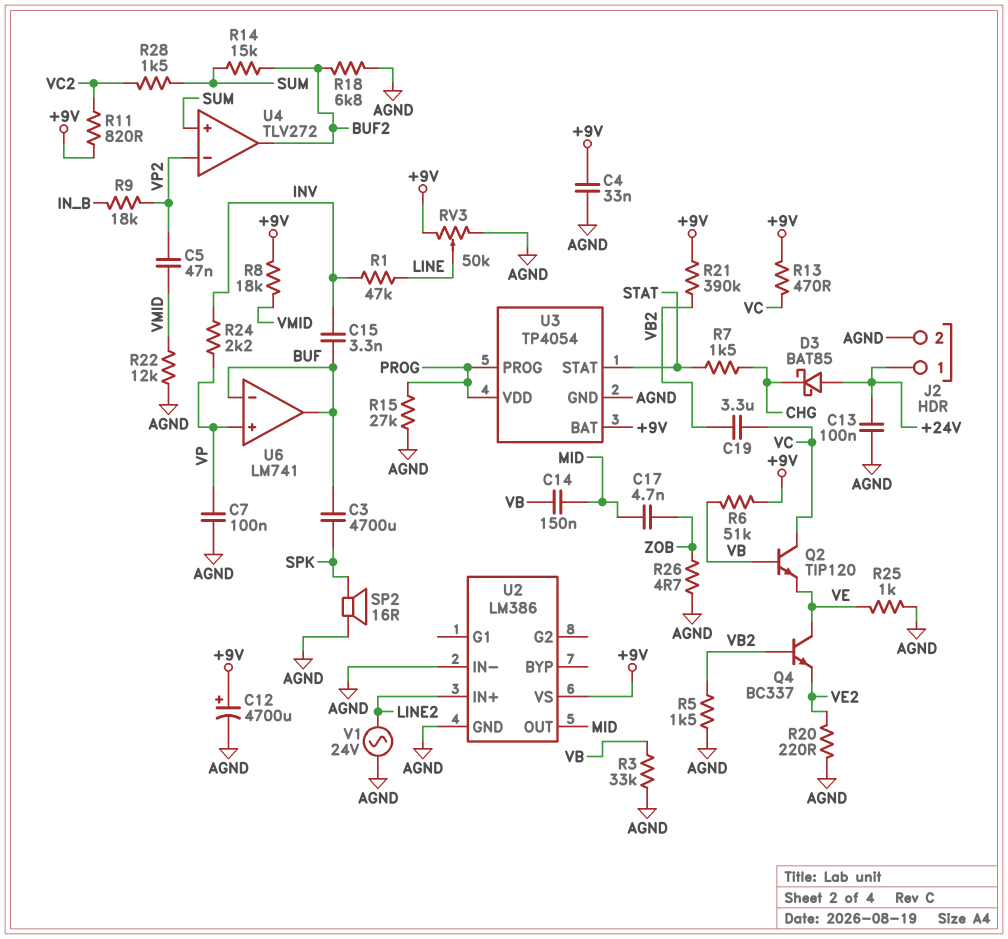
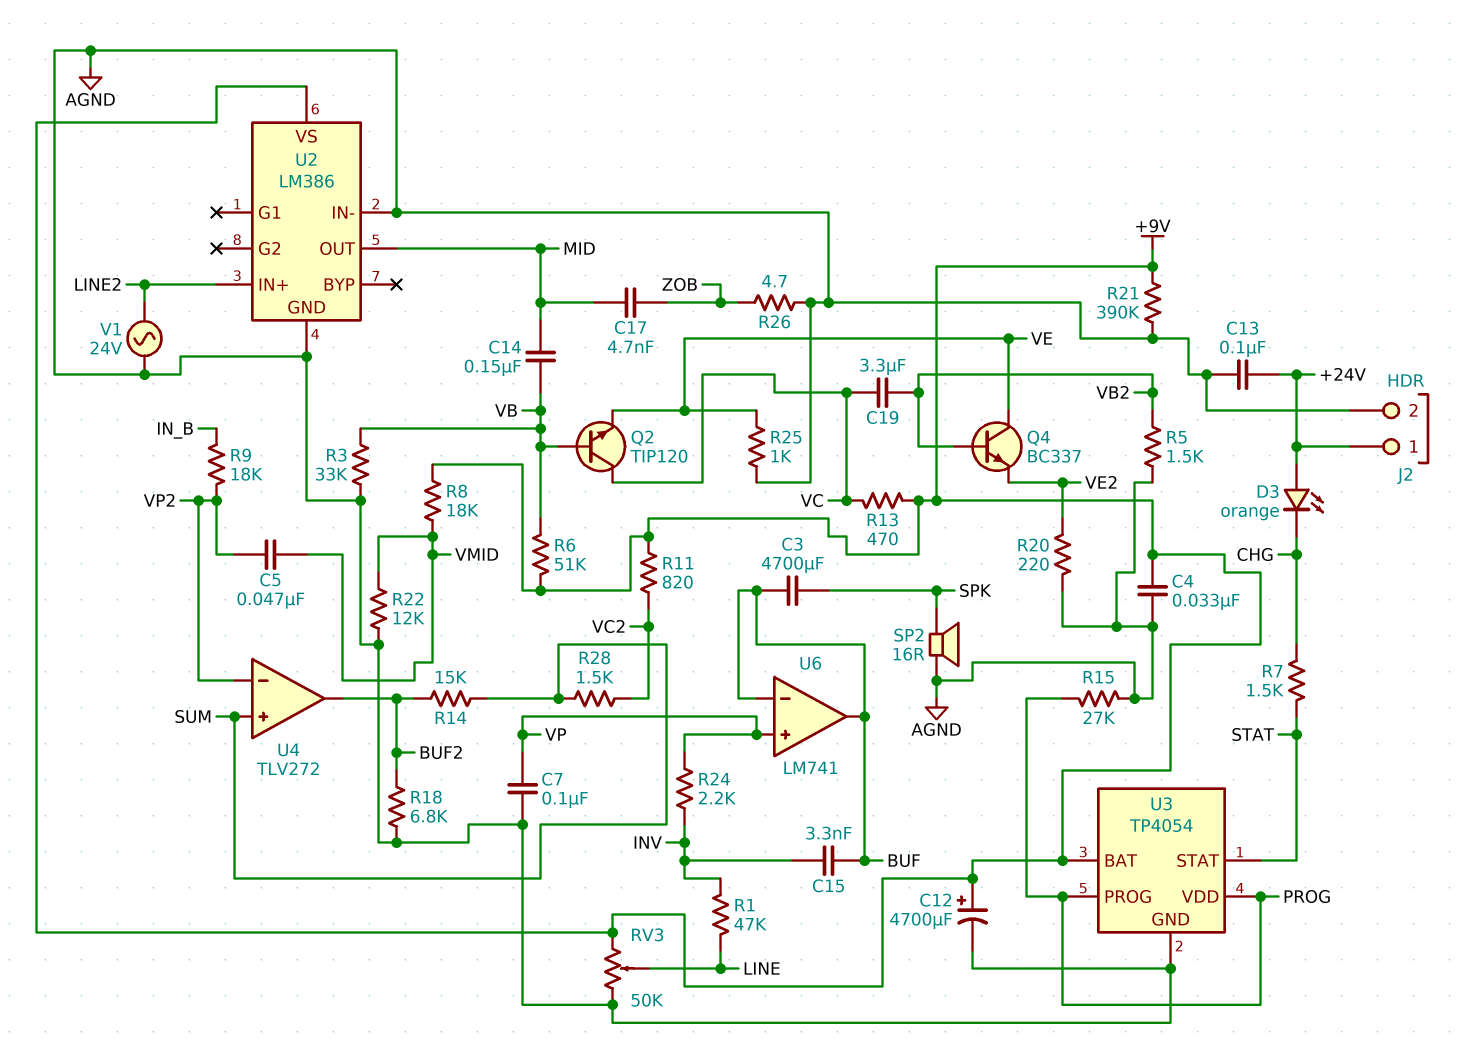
D3: schottky BAT85 (A +24V, K CHG) -> LED orange (A +24V, K CHG)
R21: 390k (+9V, VB2) -> 390k (+9V, AGND)

